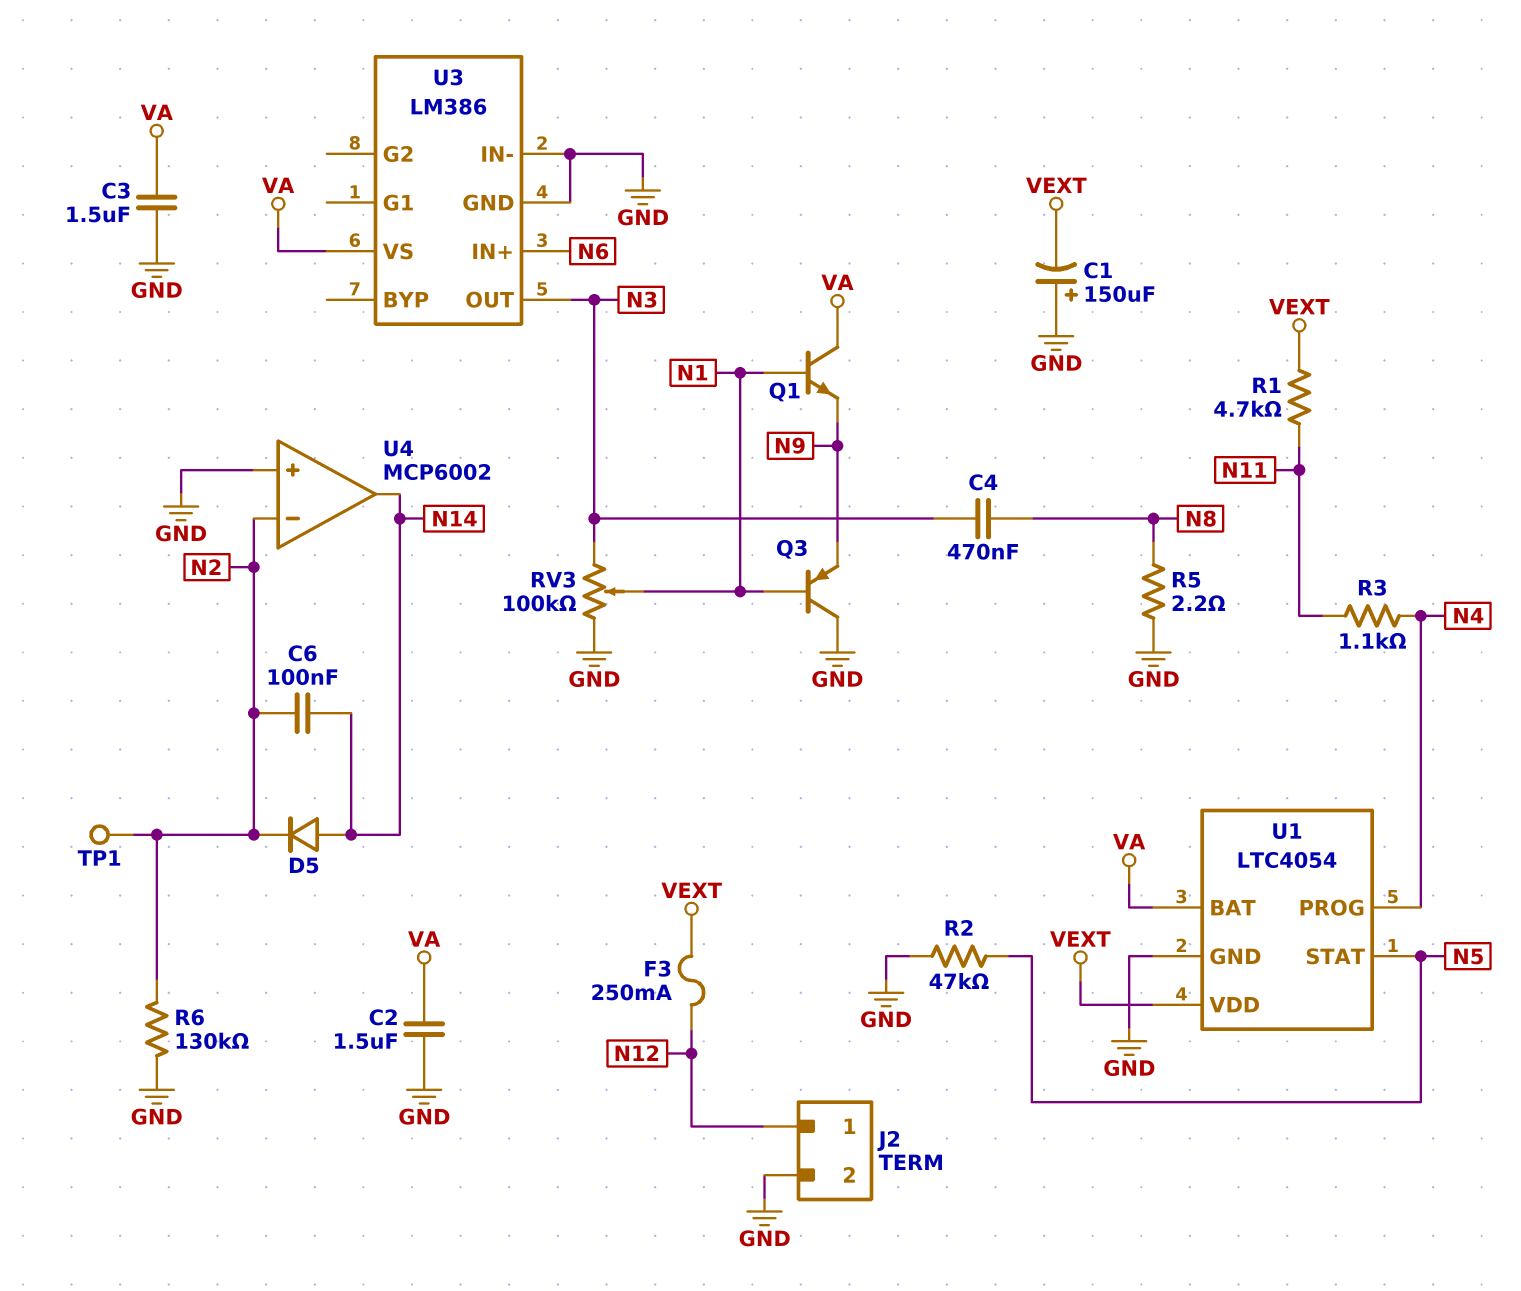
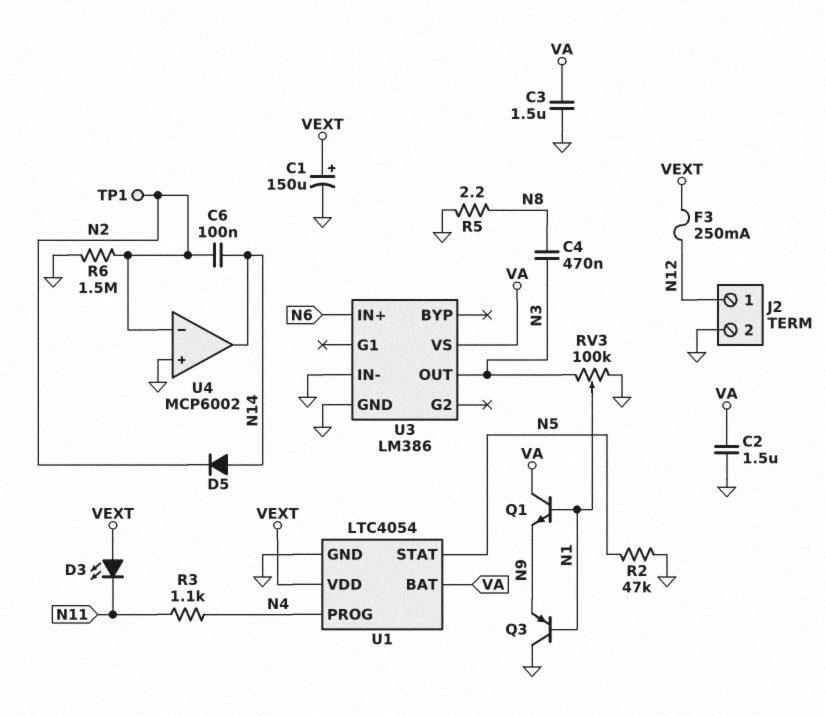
C1: 150uF (plus GND, minus VEXT) -> 150uF (plus VEXT, minus GND)
D3: none -> LED (A VEXT, K N11)
R1: 4.7k (N11, VEXT) -> none
R6: 130k (GND, N2) -> 1.5M (GND, N2)

